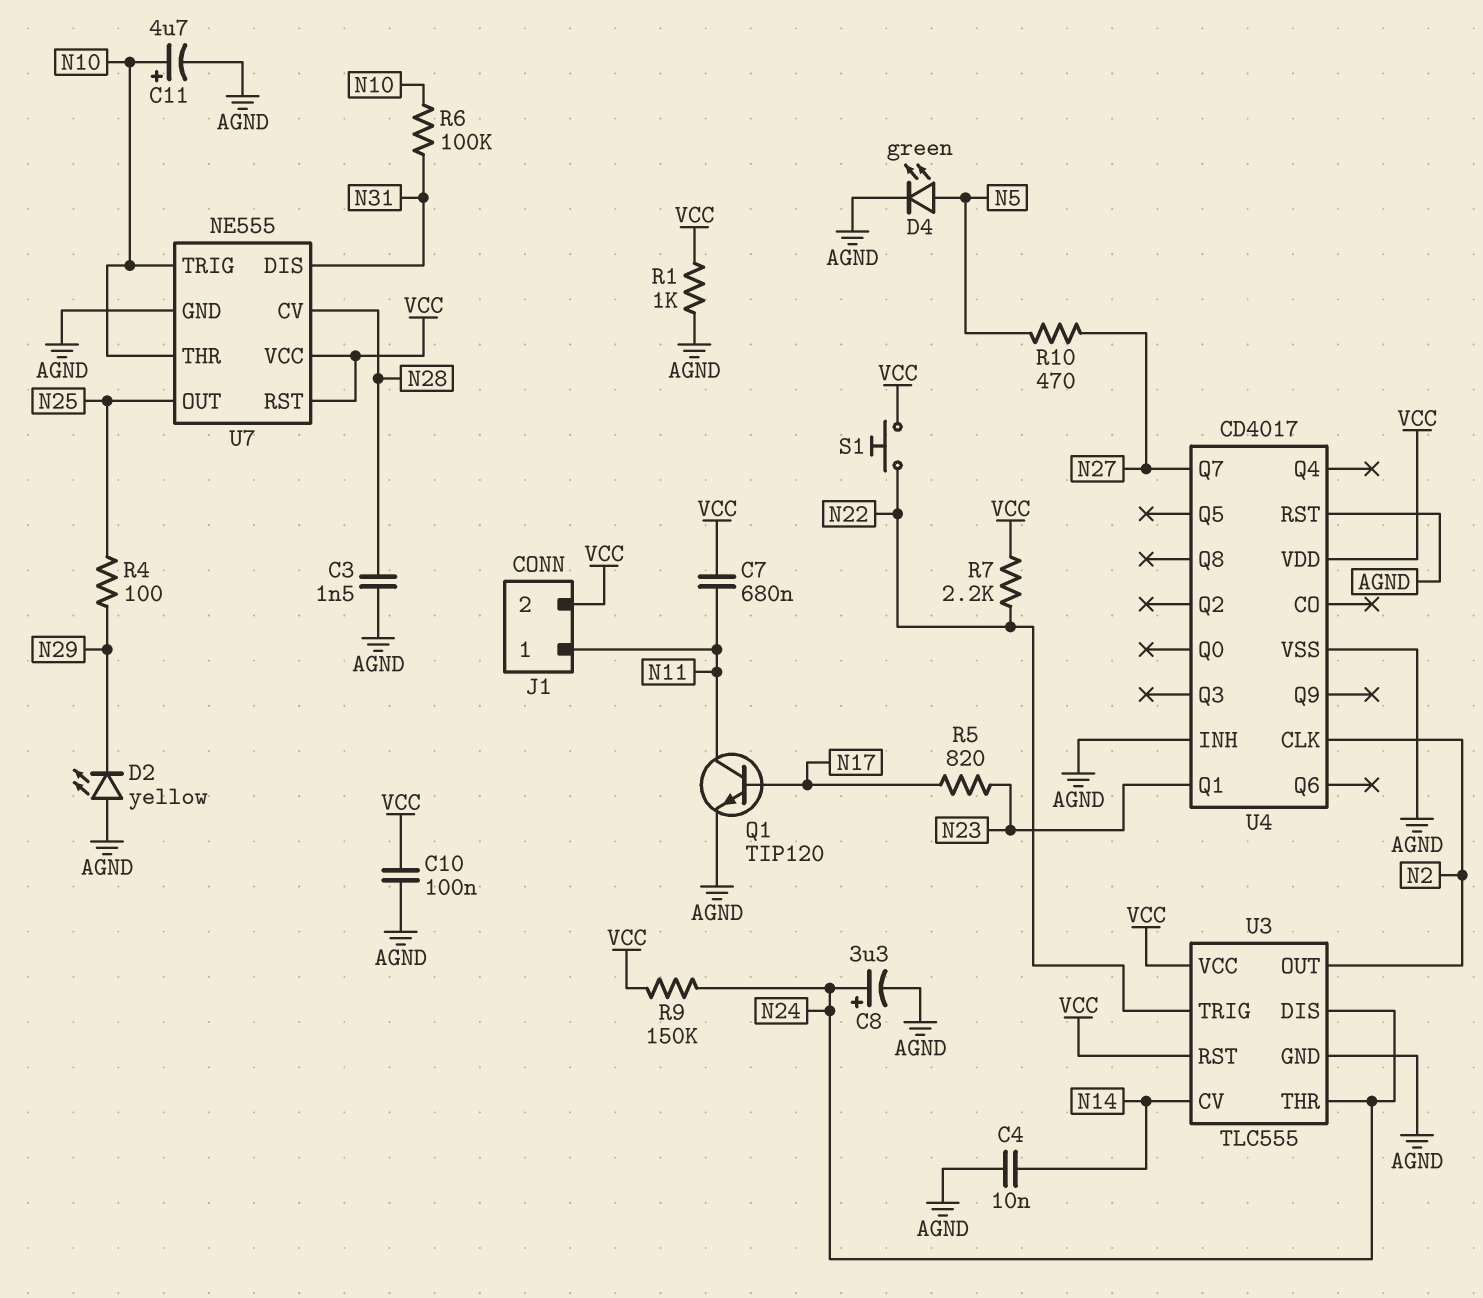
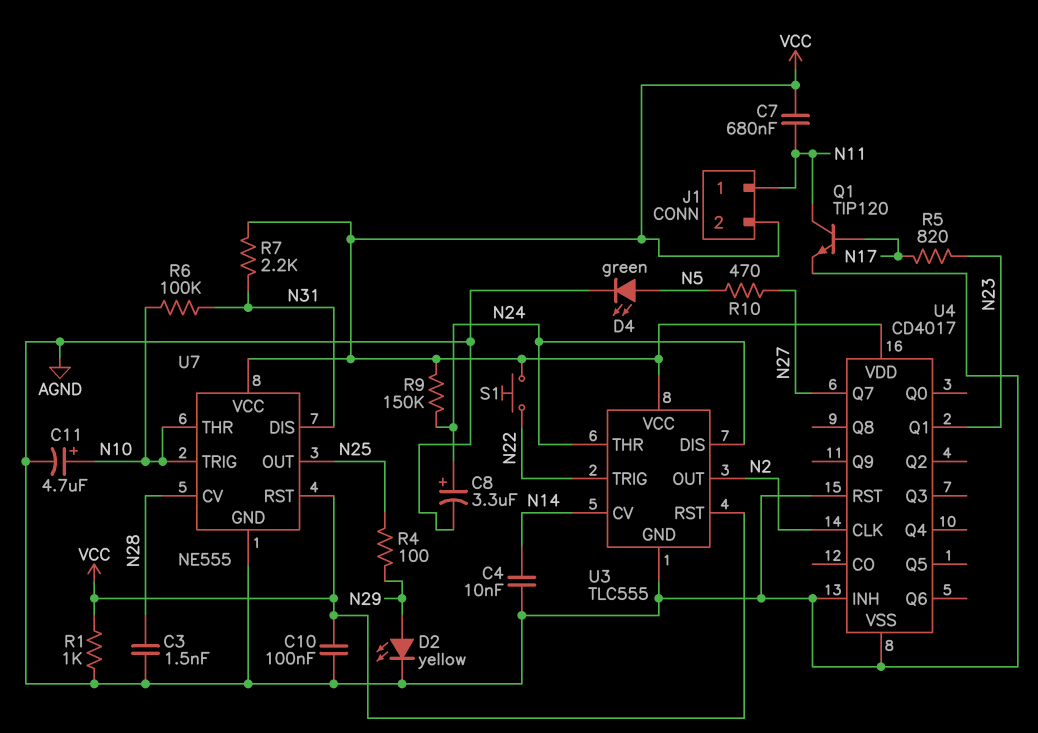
D2: LED yellow (A AGND, K N29) -> LED yellow (A N29, K AGND)
R7: 2.2k (N22, VCC) -> 2.2k (N31, VCC)

